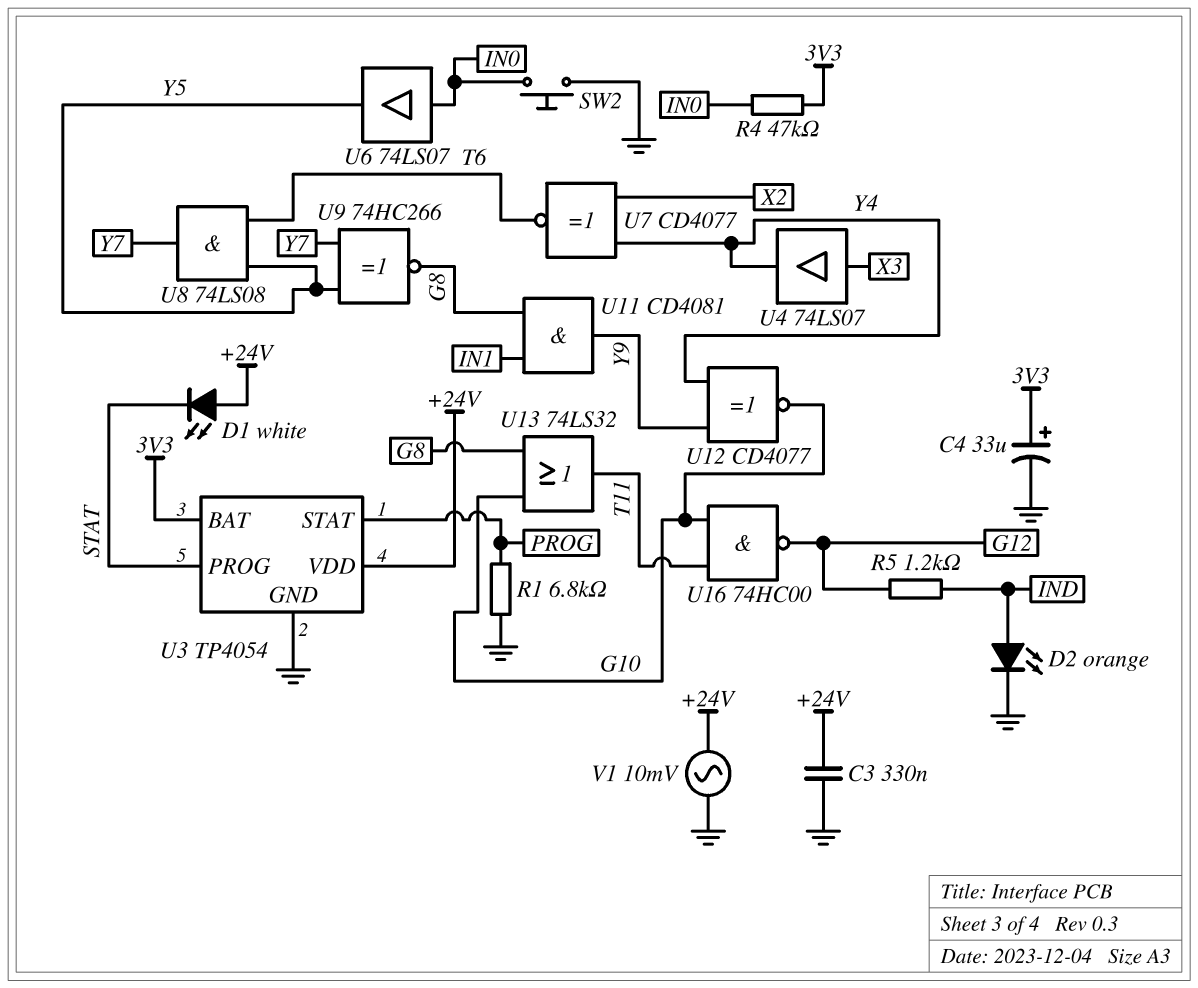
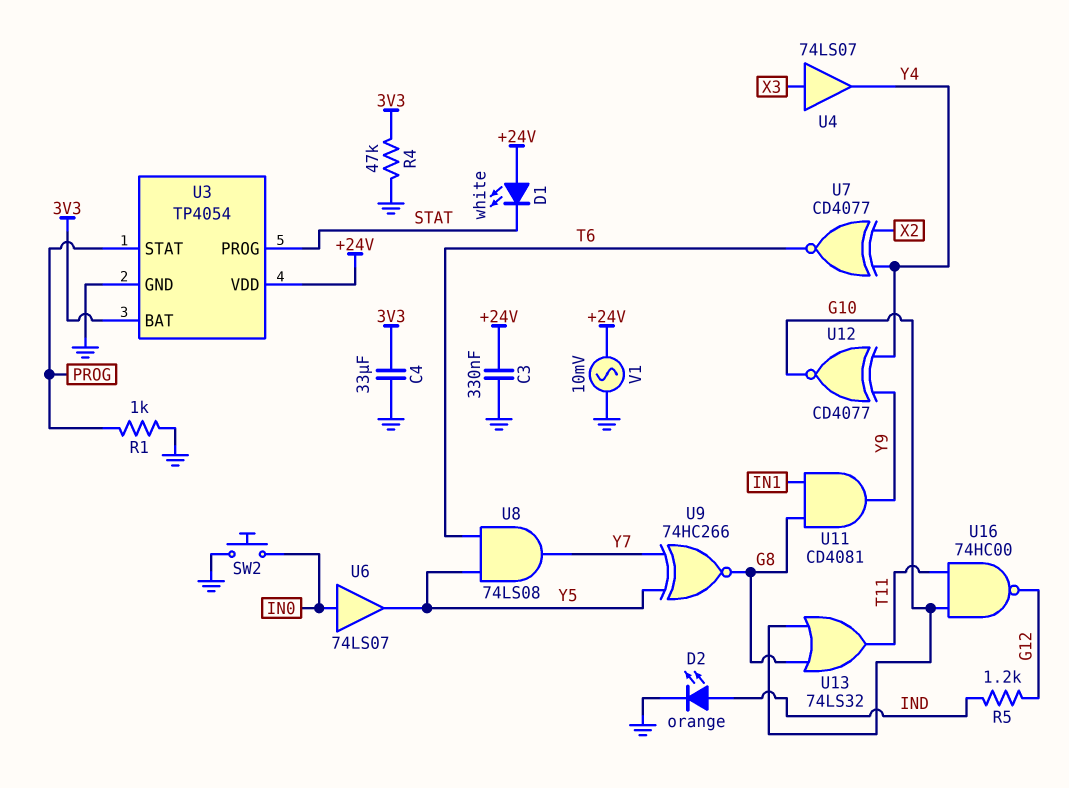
C4: 33uF (plus 3V3, minus GND) -> 33uF (3V3, GND)
R1: 6.8k (GND, PROG) -> 1k (GND, PROG)
R4: 47k (3V3, IN0) -> 47k (3V3, GND)

